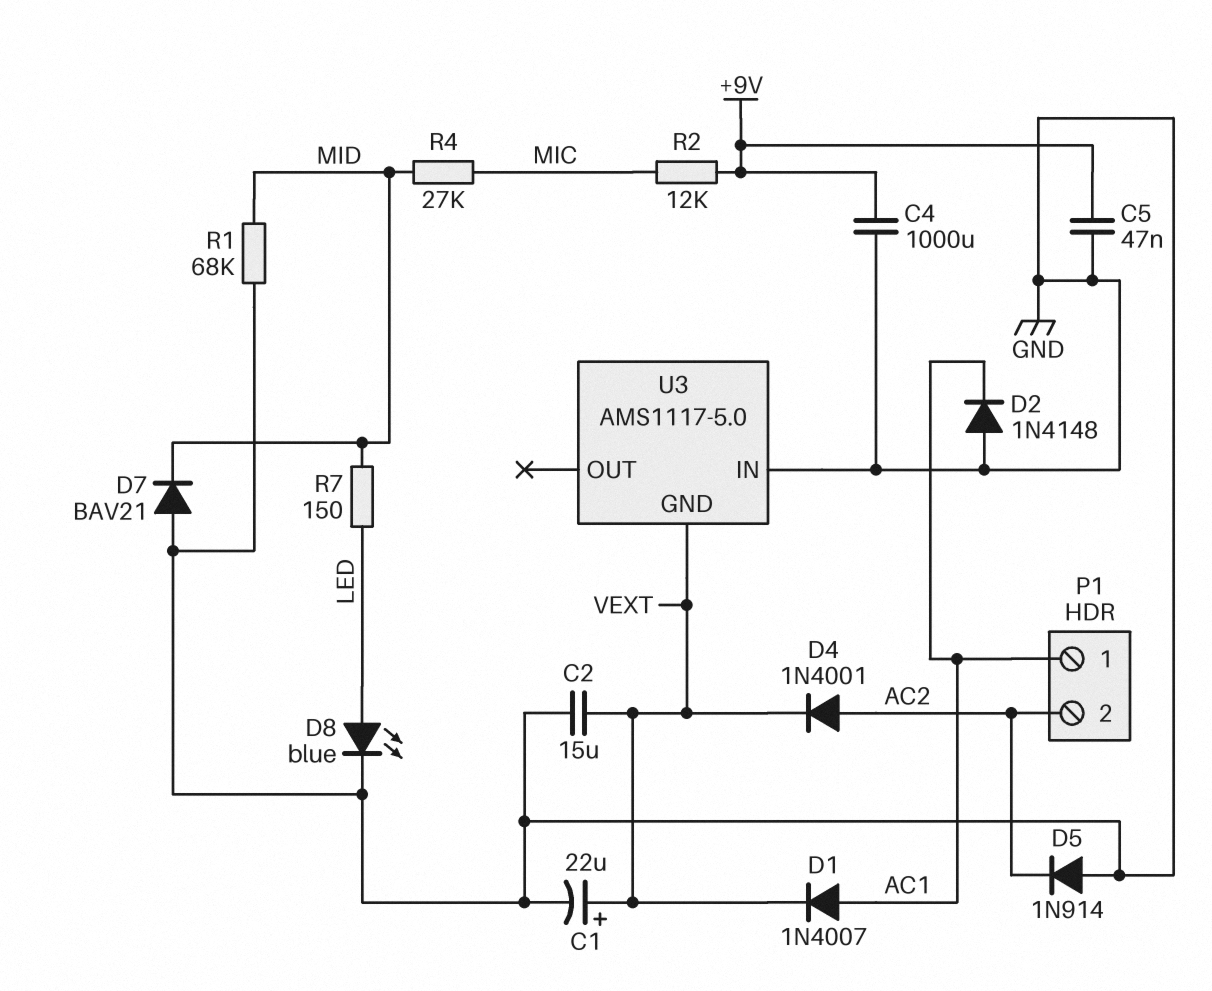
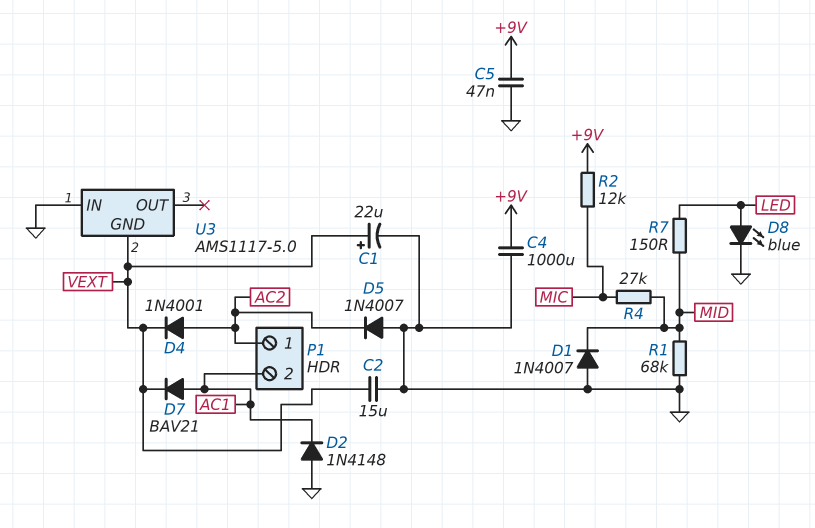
D1: diode 1N4007 (A AC1, K VEXT) -> diode 1N4007 (A GND, K MID)
D5: diode 1N914 (A GND, K AC2) -> diode 1N4007 (A GND, K AC2)
D7: diode BAV21 (A GND, K MID) -> diode BAV21 (A AC1, K VEXT)
P1 pin 1: AC1 -> AC2
P1 pin 2: AC2 -> AC1

